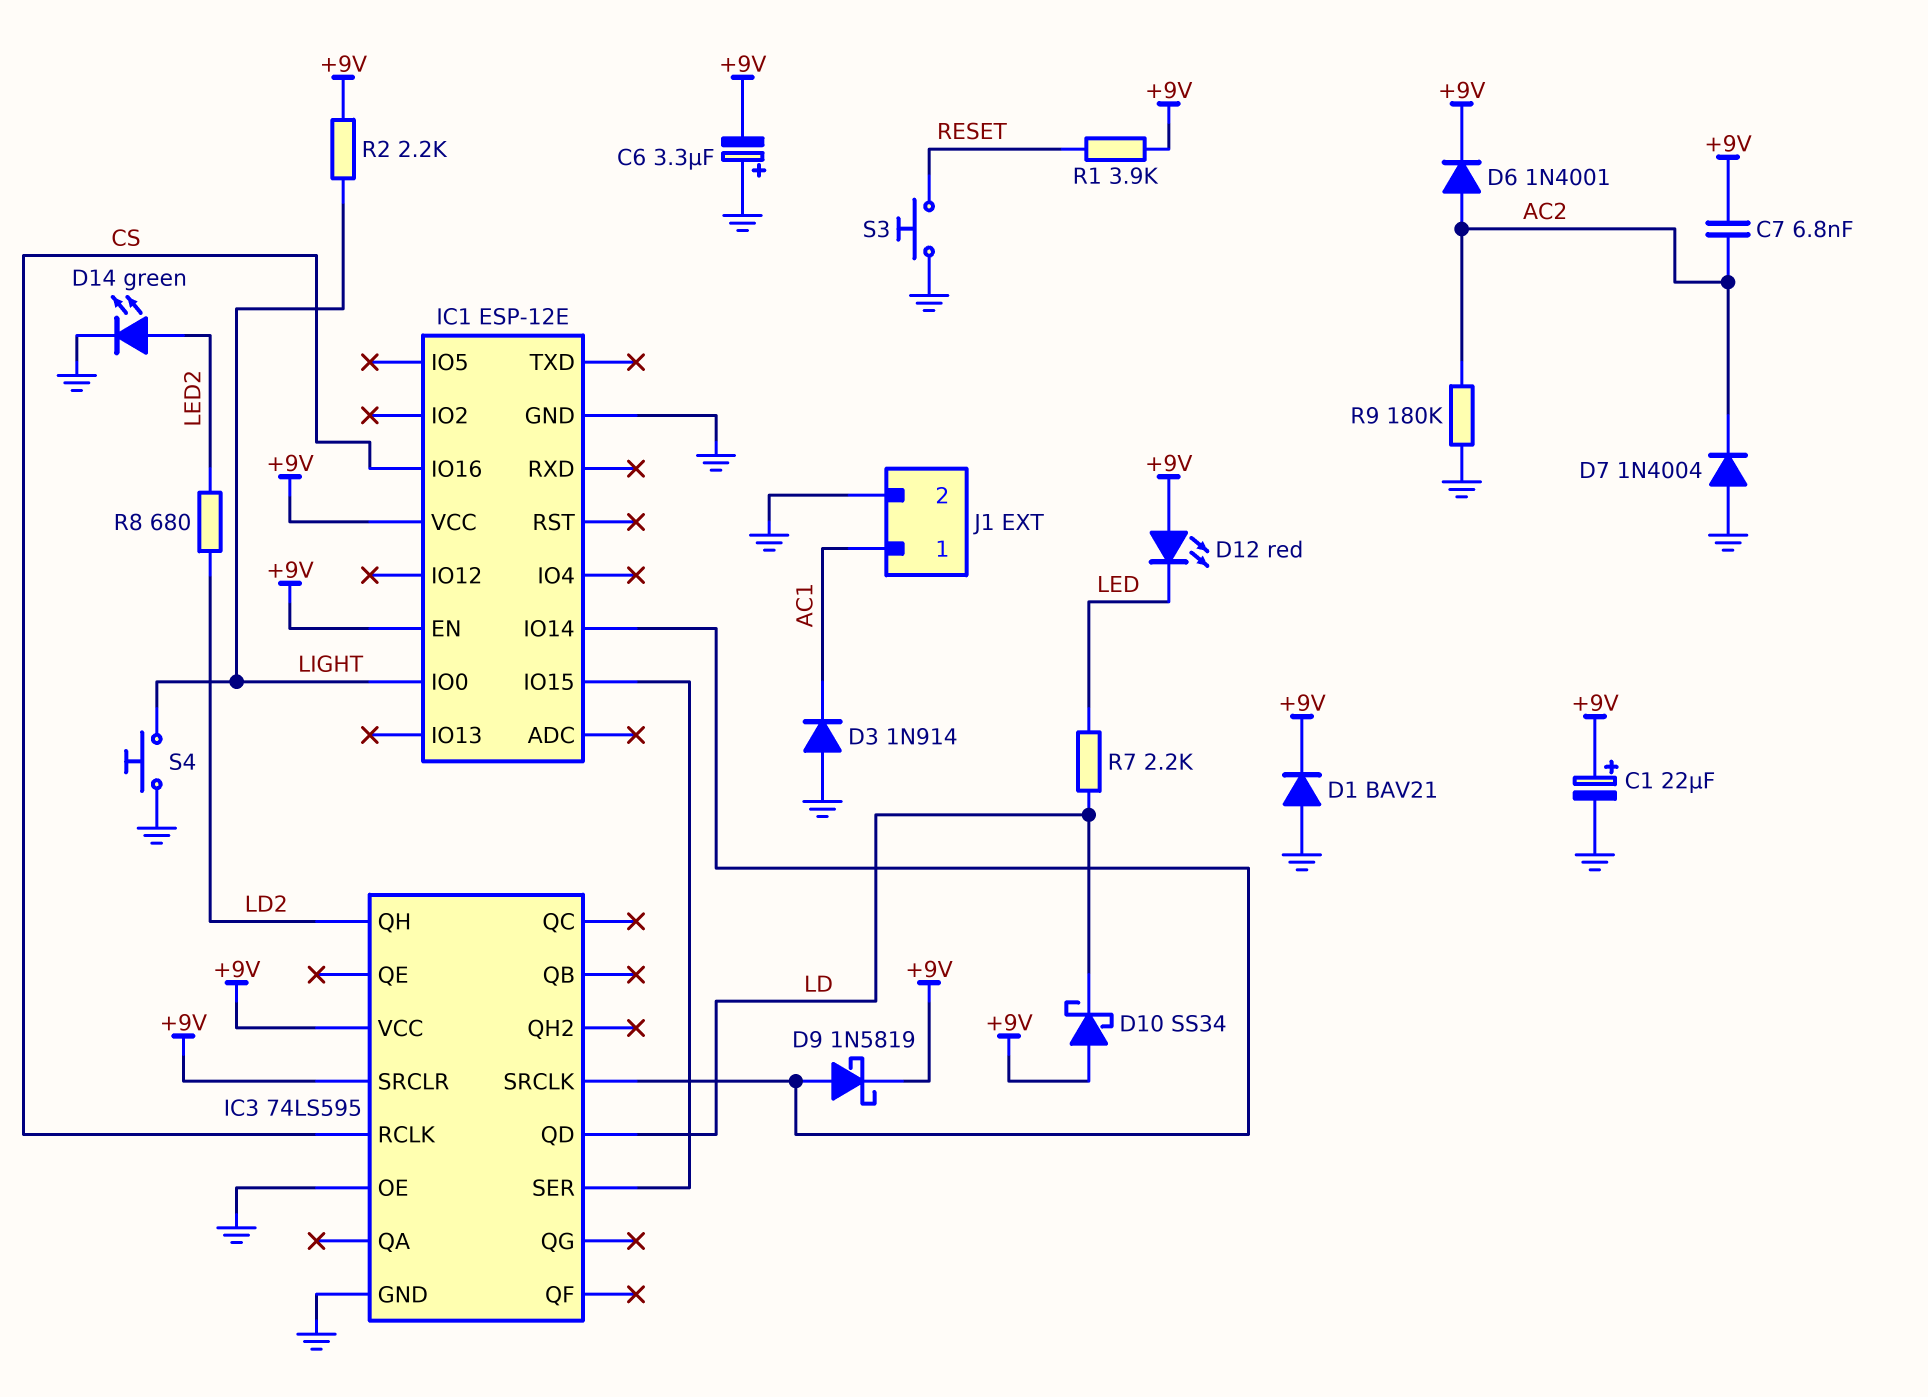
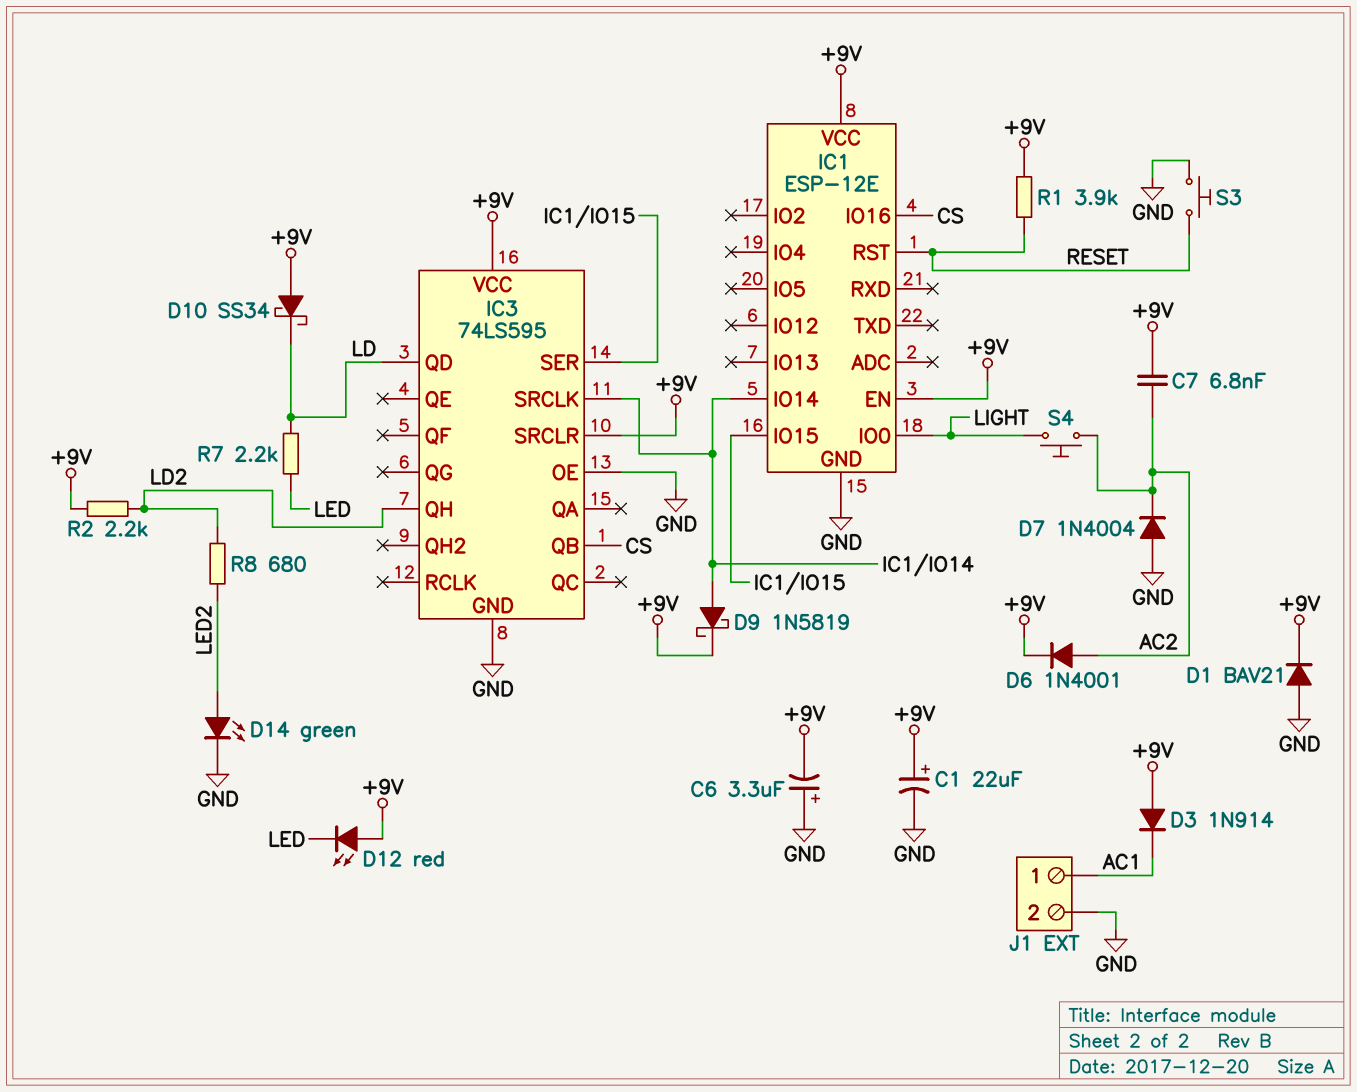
D3: diode 1N914 (A GND, K AC1) -> diode 1N914 (A +9V, K AC1)
IC1 pin RST: none -> RESET
IC3 pin QB: none -> CS
IC3 pin RCLK: CS -> none
R2: 2.2k (+9V, LIGHT) -> 2.2k (+9V, LD2)
R9: 180k (AC2, GND) -> none
S4: button (GND, LIGHT) -> button (AC2, LIGHT)

